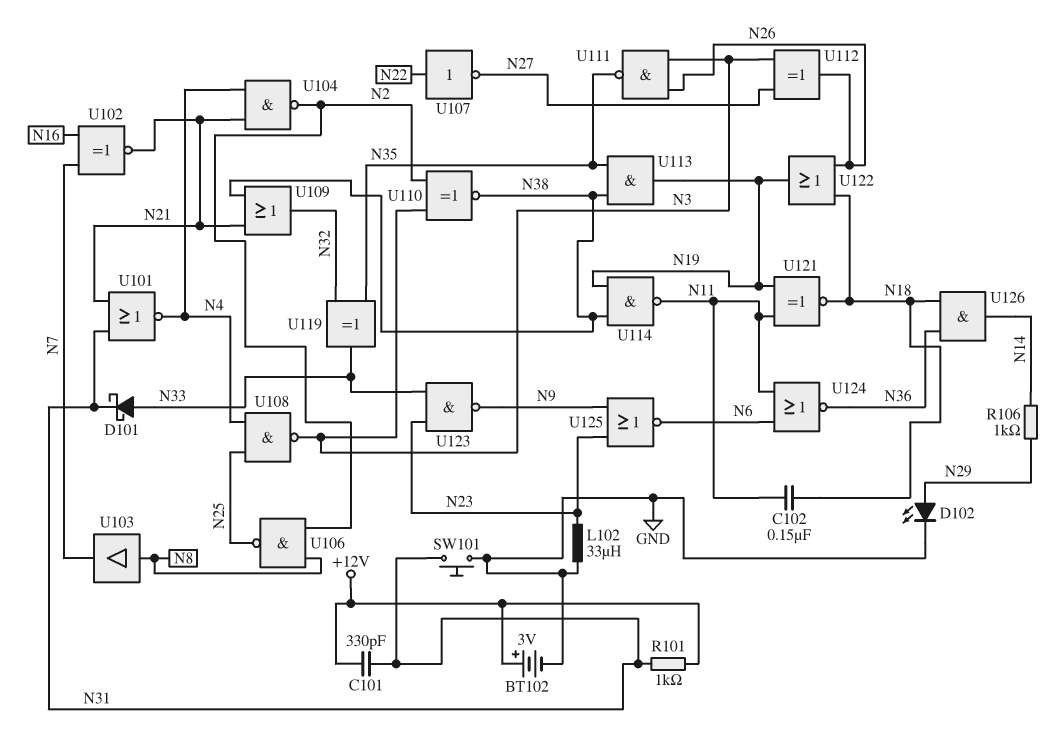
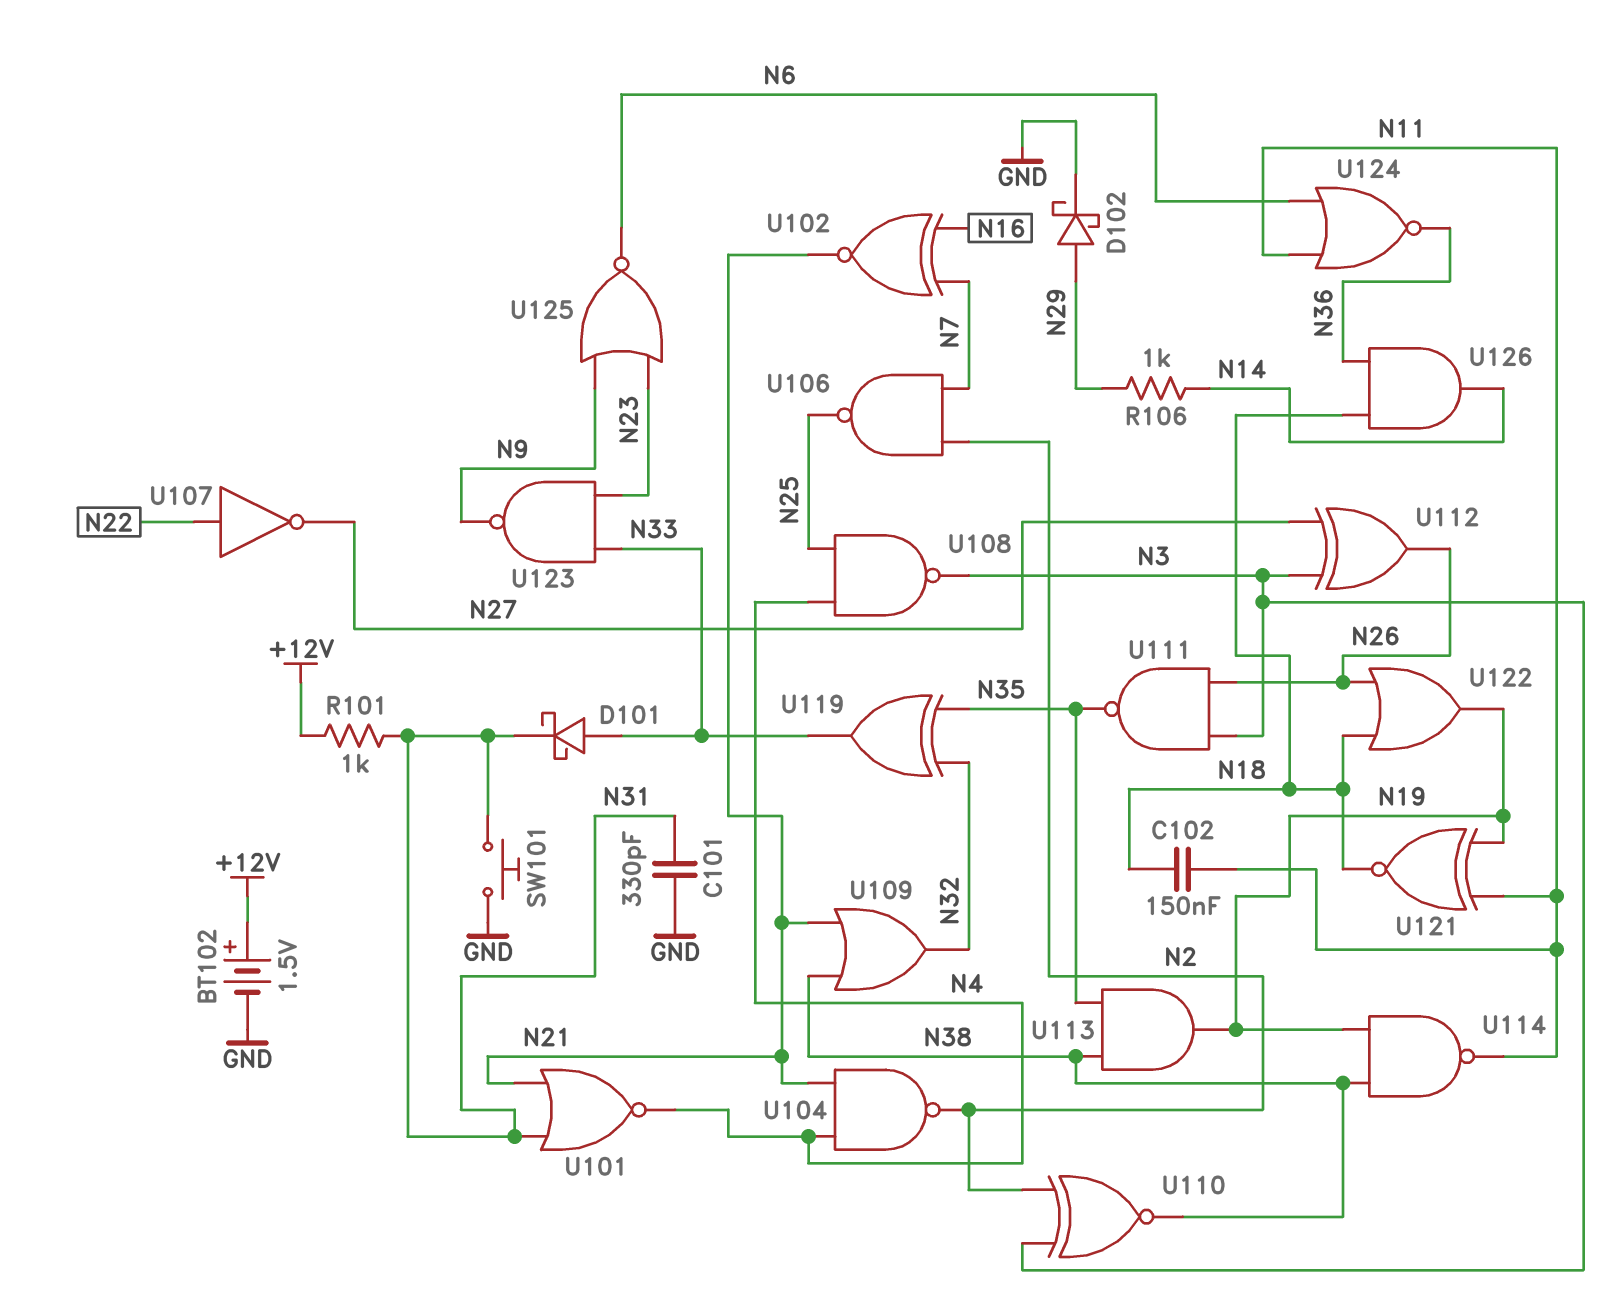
BT102: 3V (plus +12V, minus GND) -> 1.5V (plus +12V, minus GND)
C101: 330pF (+12V, N31) -> 330pF (GND, N31)
D102: LED (A N29, K GND) -> schottky (A N29, K GND)
L102: 33uH (GND, N23) -> none
U103: buffer (in N8, out N7) -> none
U106: NAND (in N2, in N8, out N25) -> NAND (in N2, in N7, out N25)

